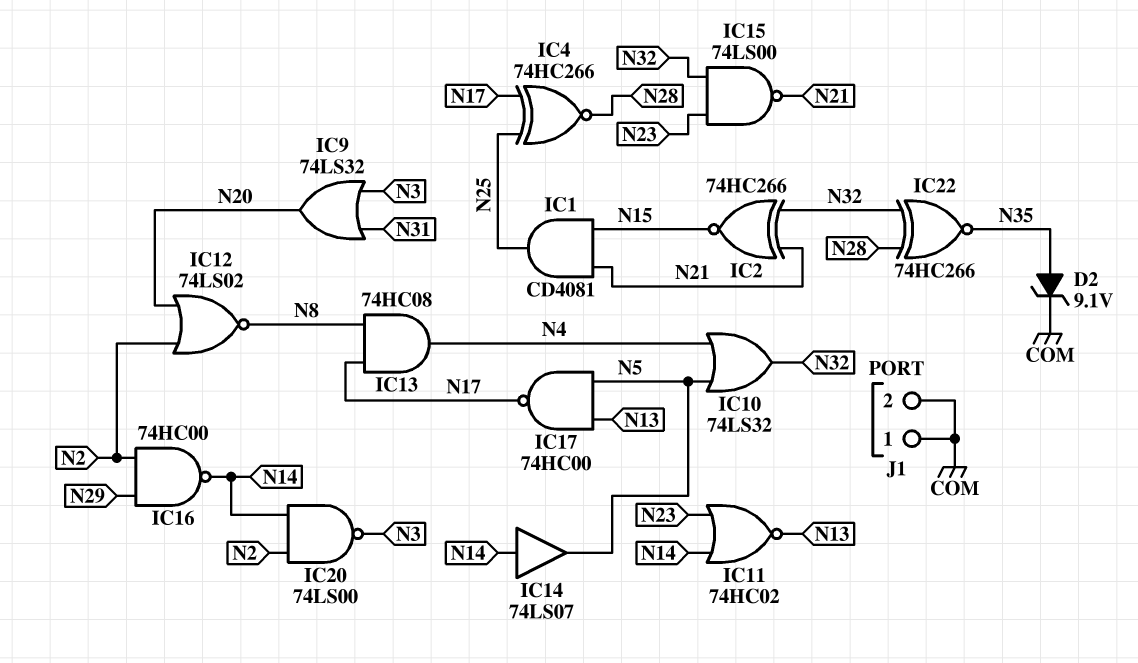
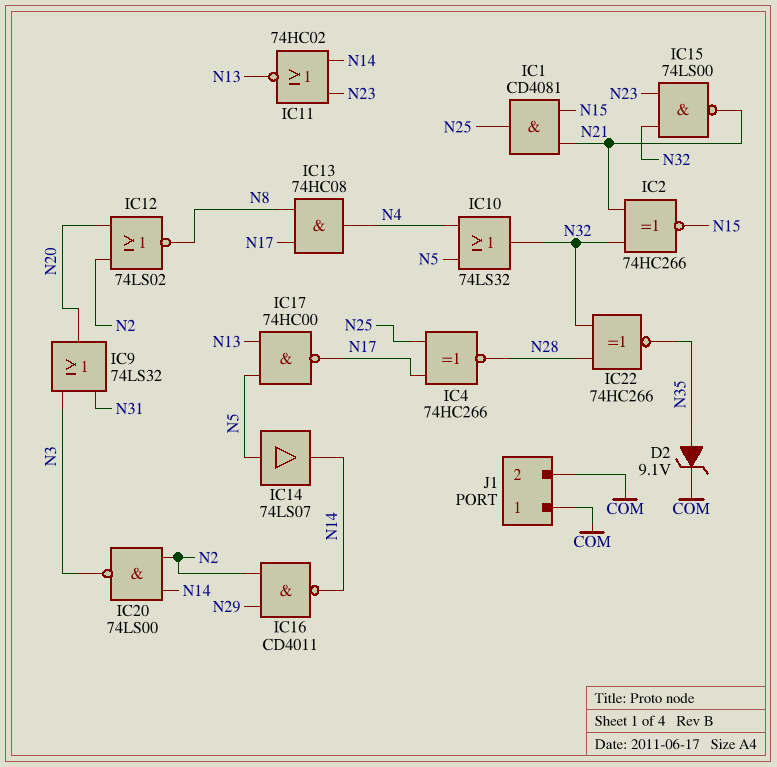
IC14: buffer 74LS07 (in N14, out N5) -> buffer 74LS07 (in N5, out N14)
IC16: NAND 74HC00 (in N2, in N29, out N14) -> NAND CD4011 (in N2, in N29, out N14)

